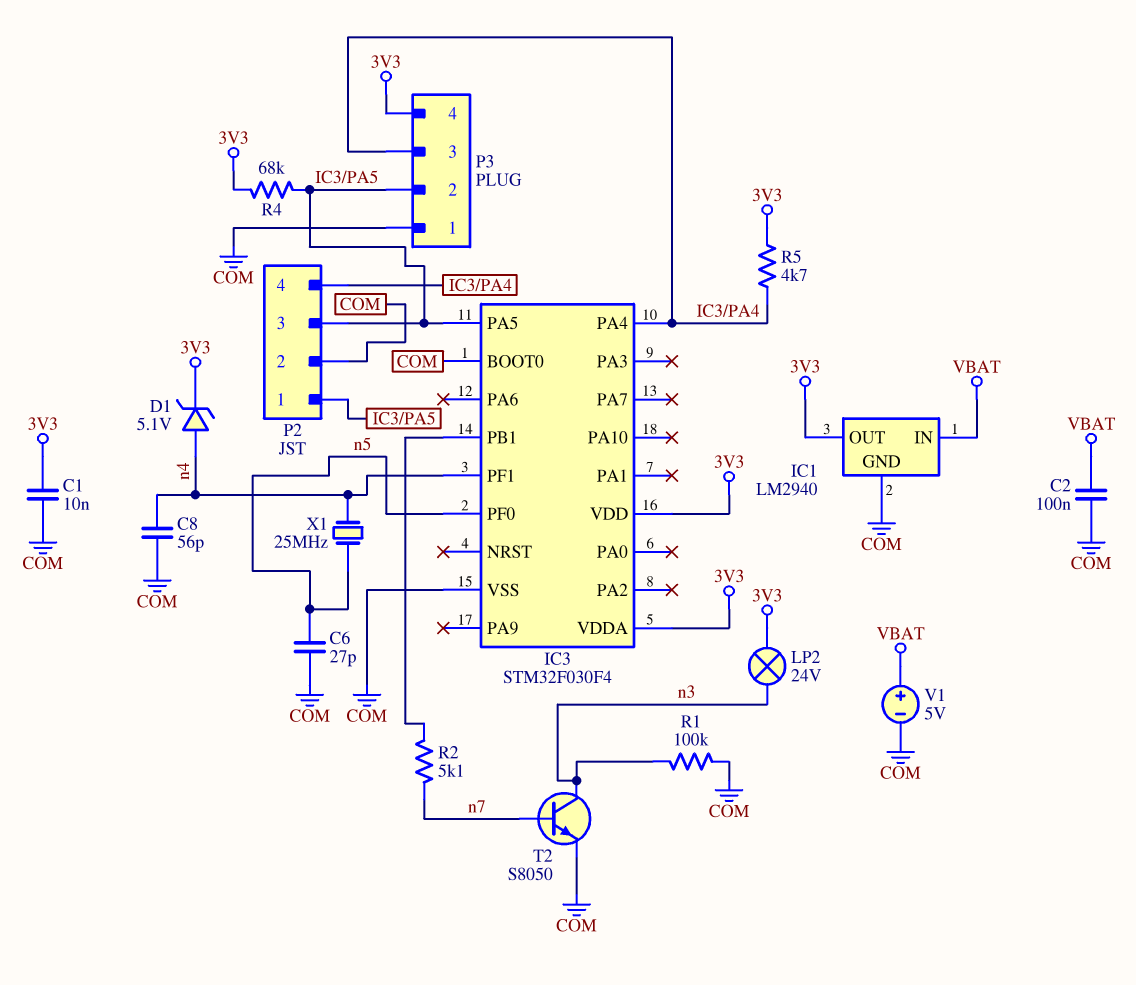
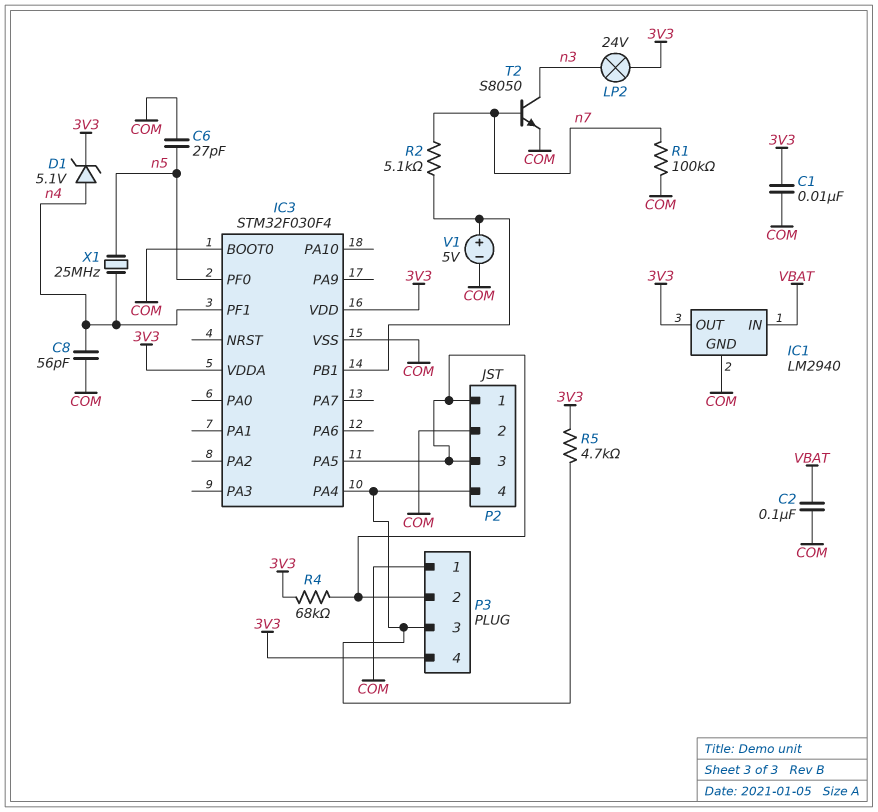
R1: 100k (COM, n3) -> 100k (COM, n7)
V1: 5V (plus VBAT, minus COM) -> 5V (plus IC3/PB1, minus COM)

